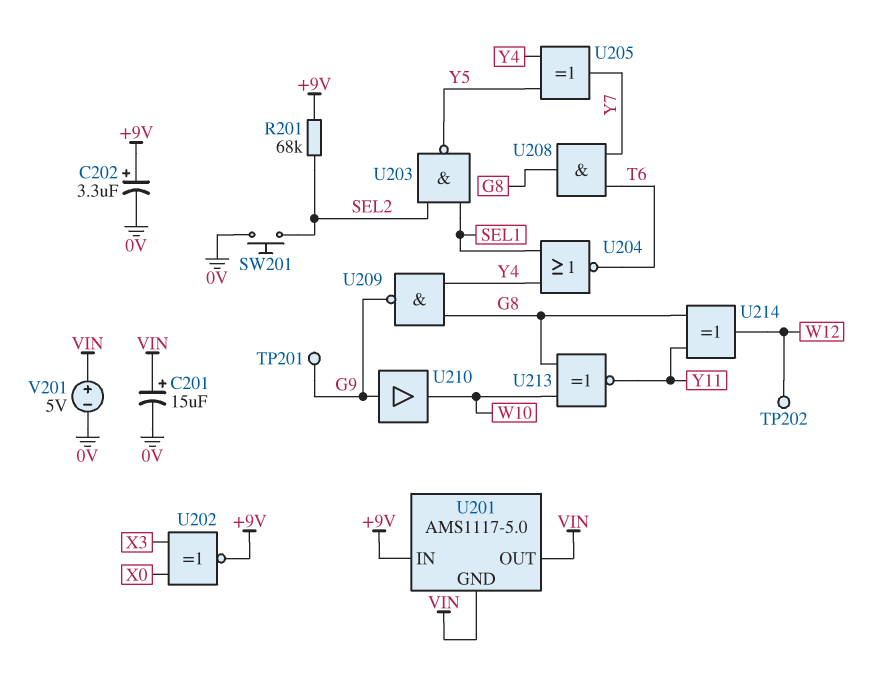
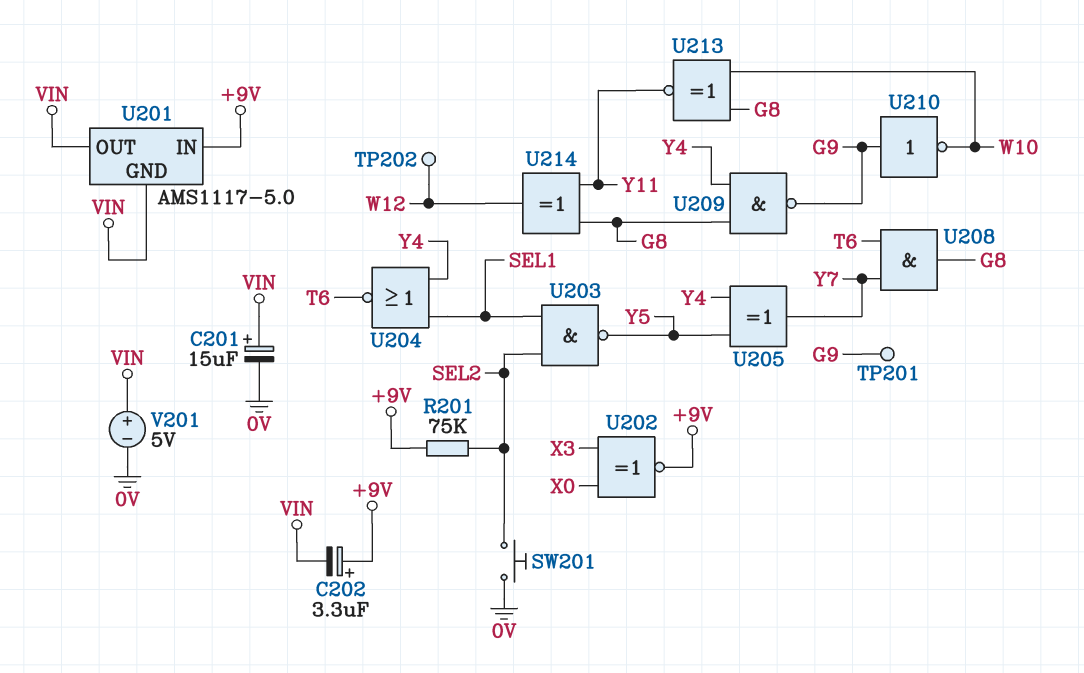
C202: 3.3uF (plus +9V, minus 0V) -> 3.3uF (plus +9V, minus VIN)
R201: 68k (+9V, SEL2) -> 75k (+9V, SEL2)
U210: buffer (in G9, out W10) -> NOT (in G9, out W10)

